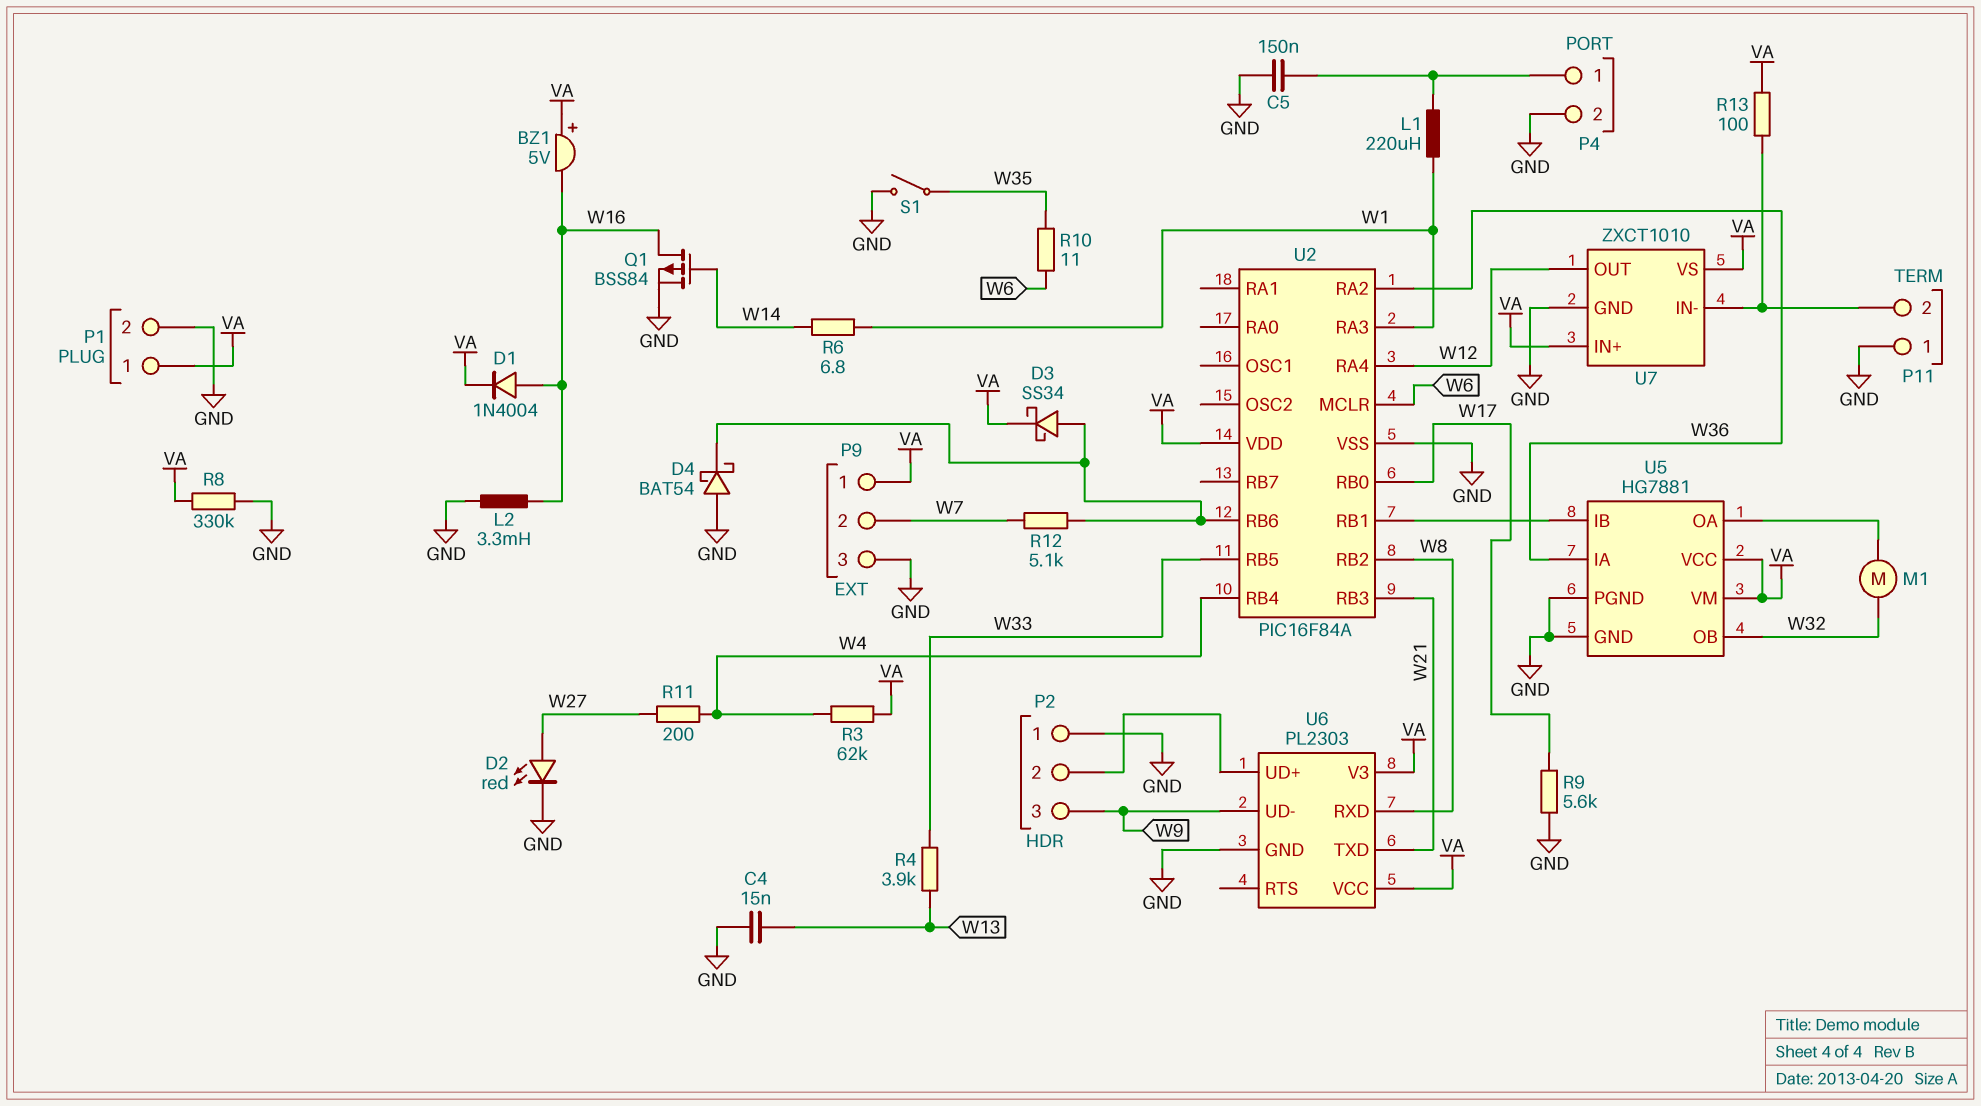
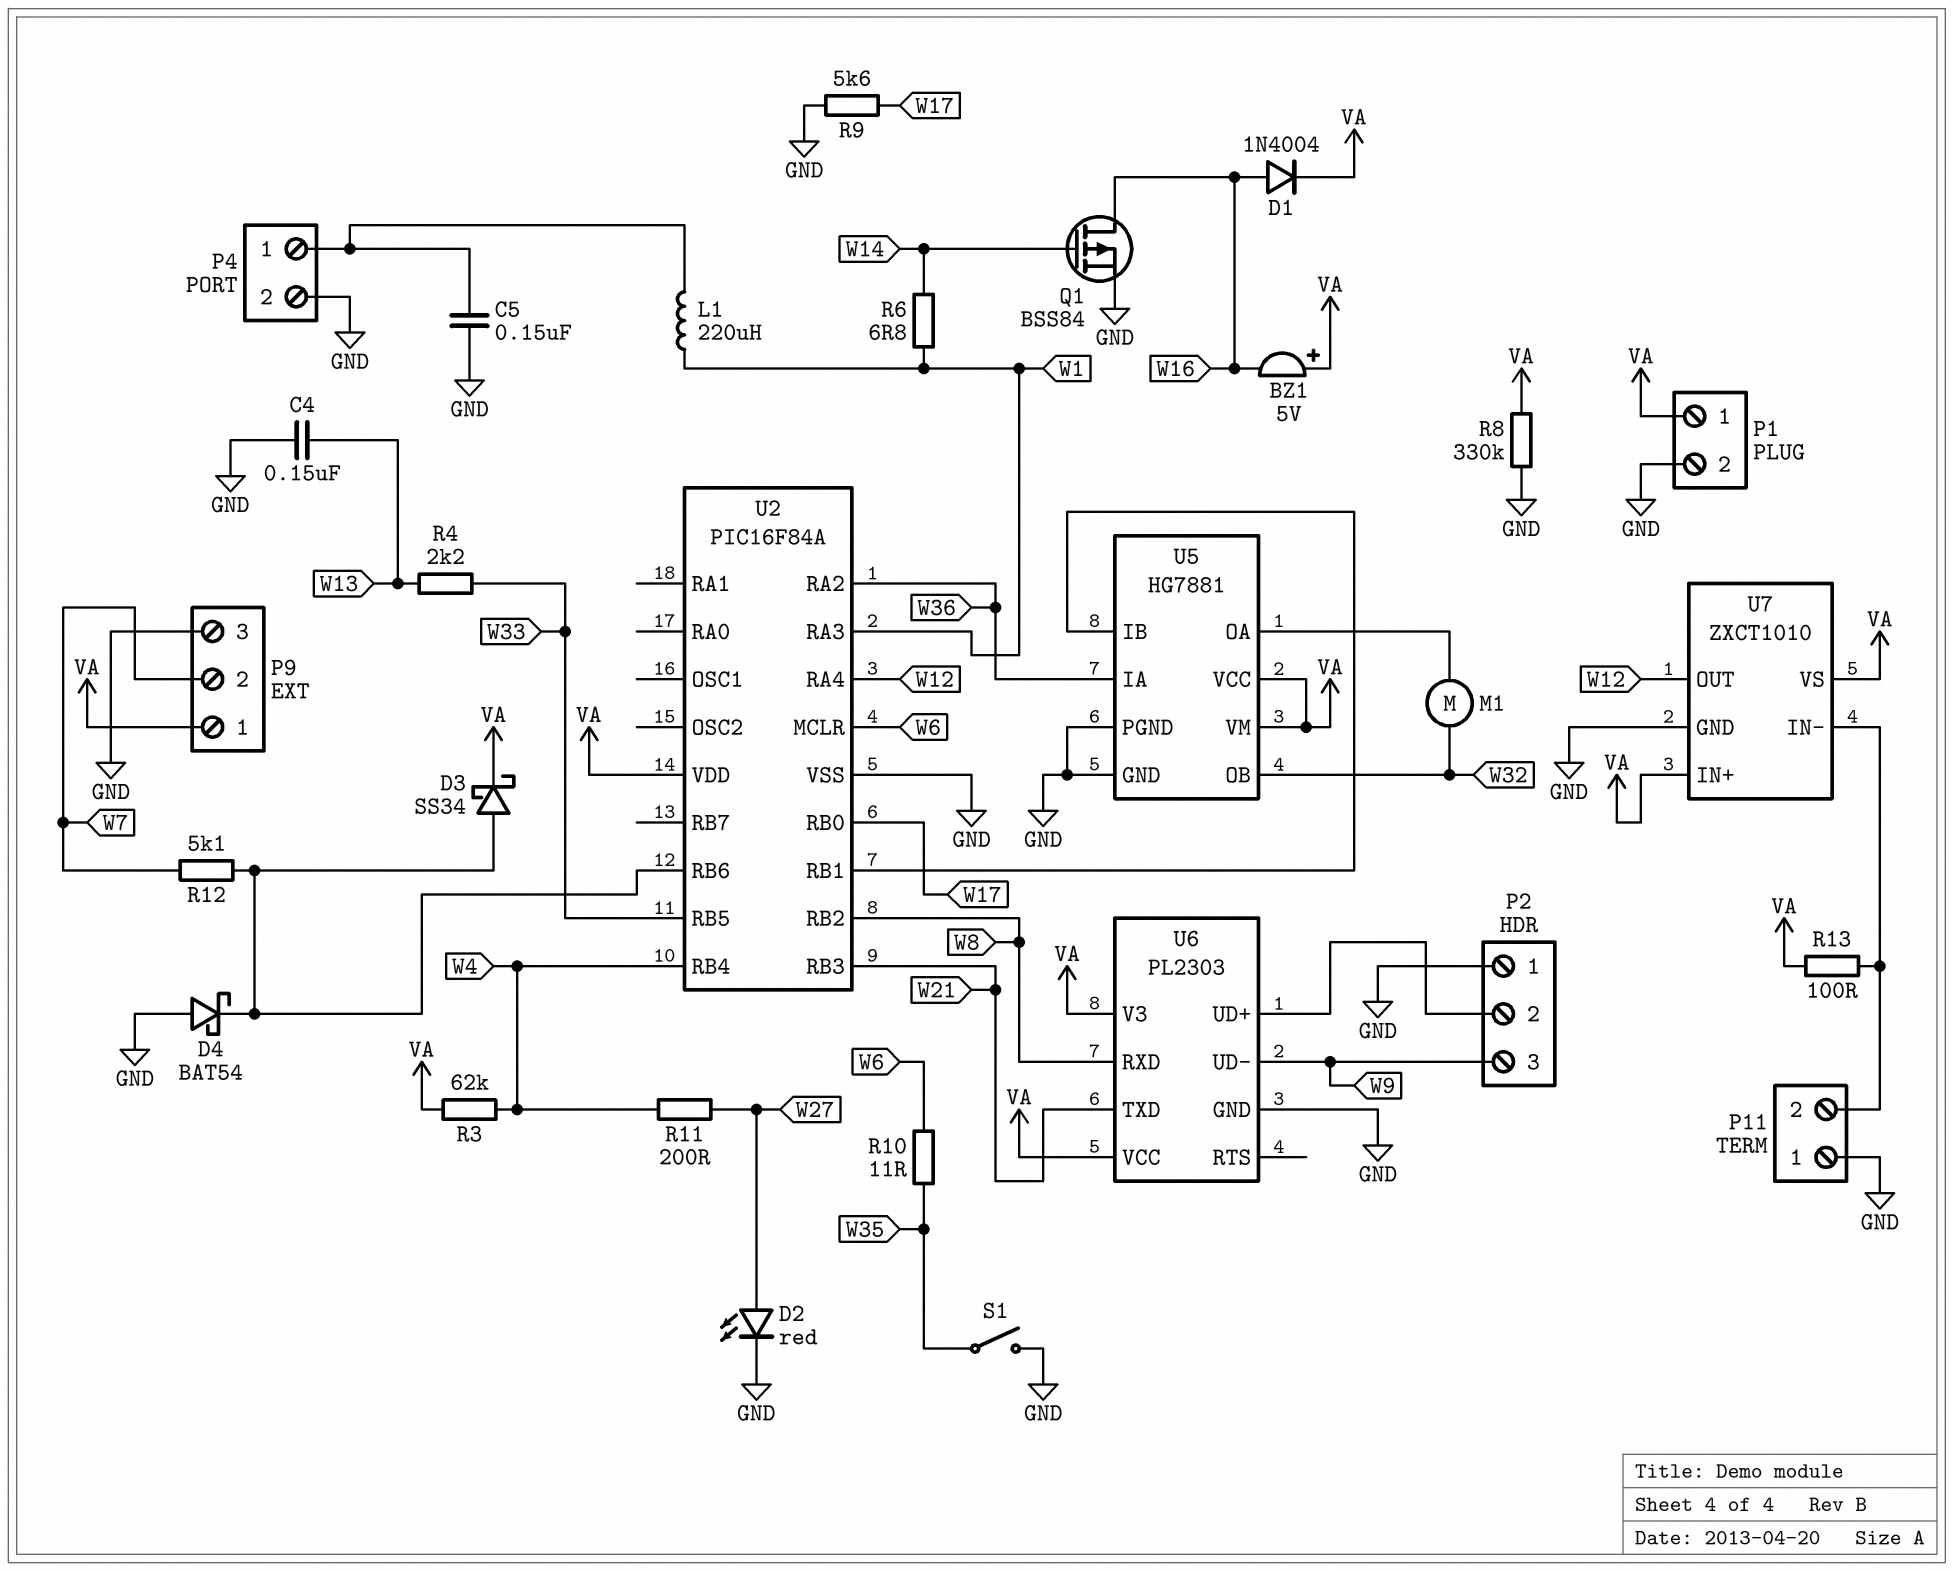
C4: 15nF (GND, W13) -> 150nF (GND, W13)
L2: 3.3mH (GND, W16) -> none
R4: 3.9k (W13, W33) -> 2.2k (W13, W33)

